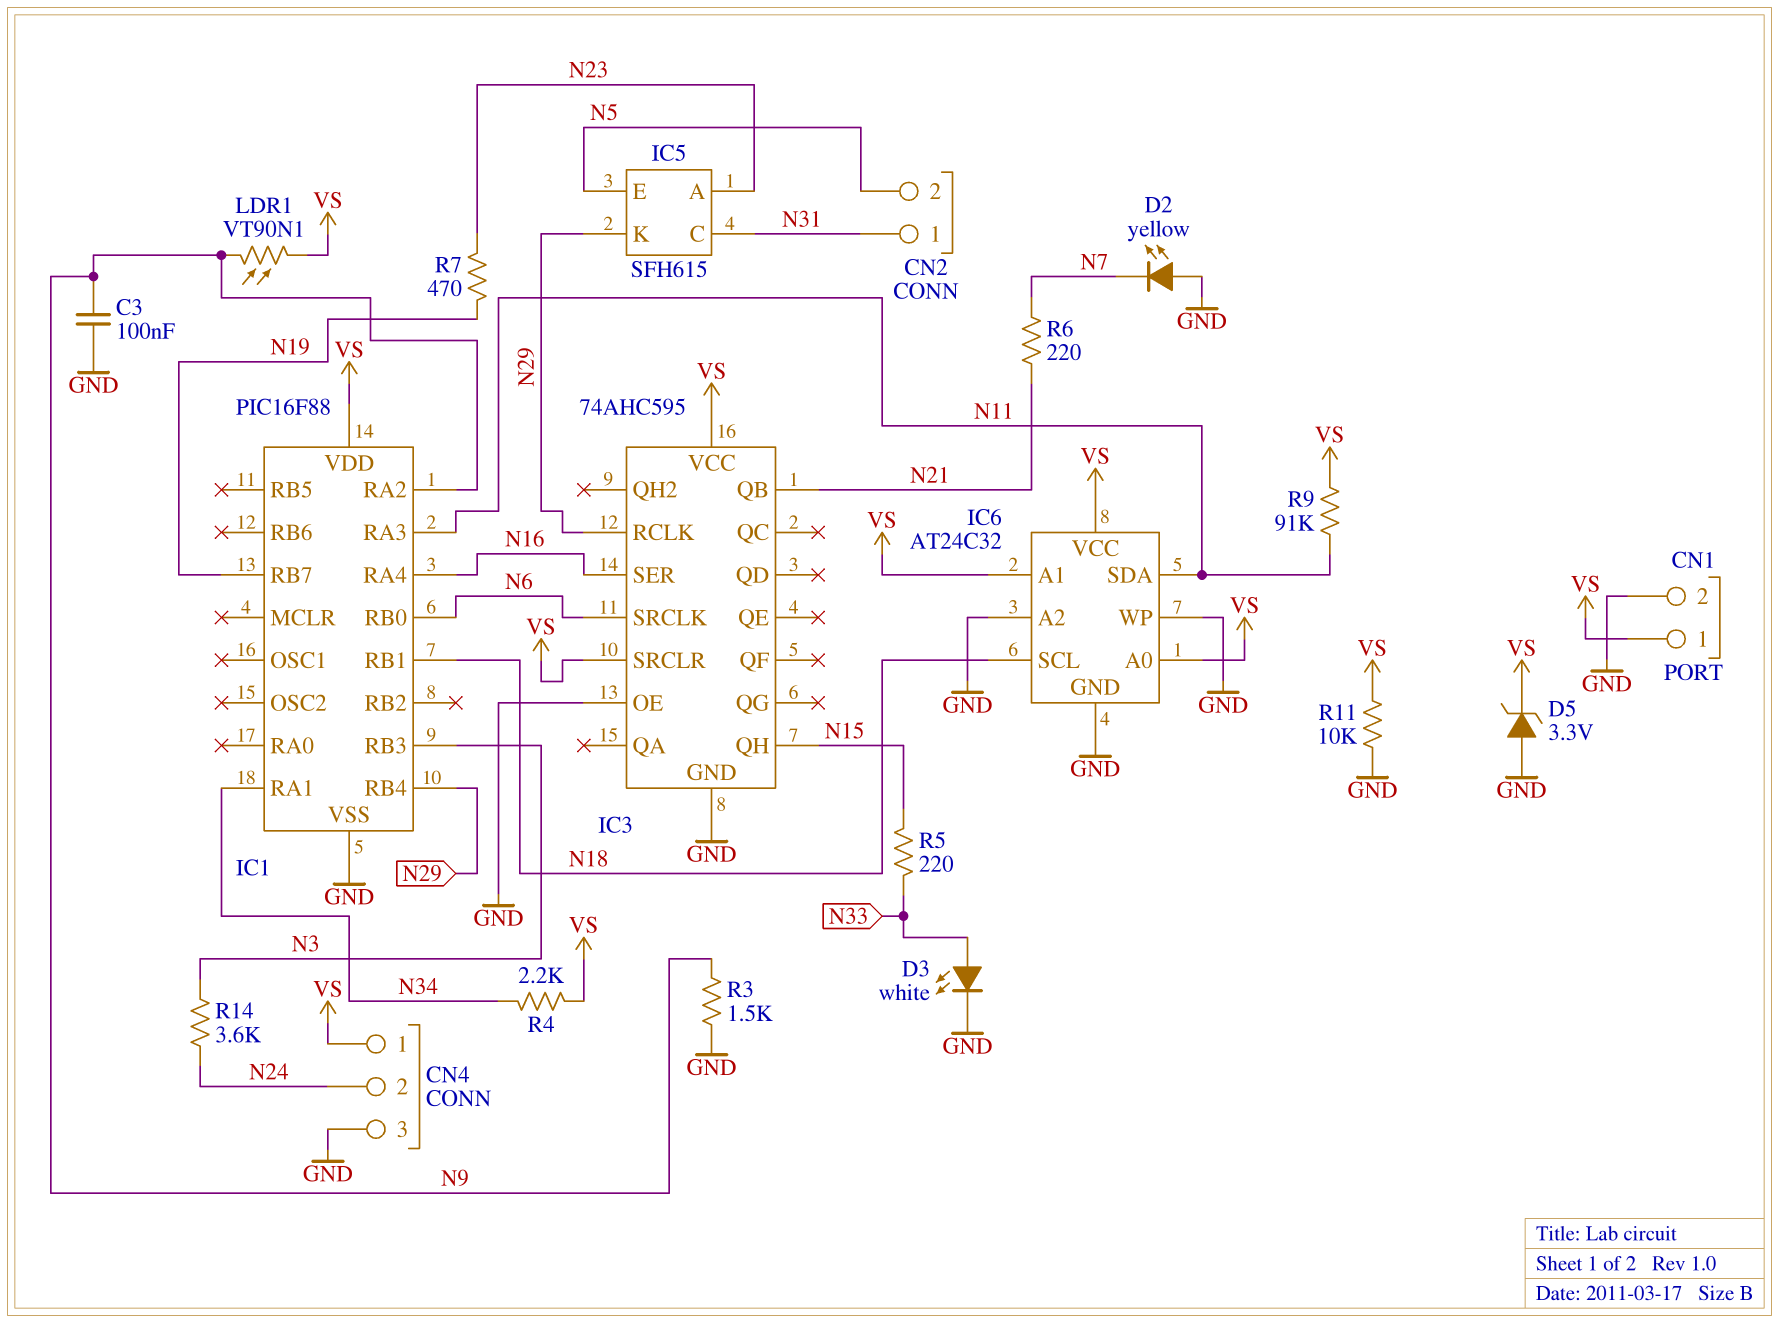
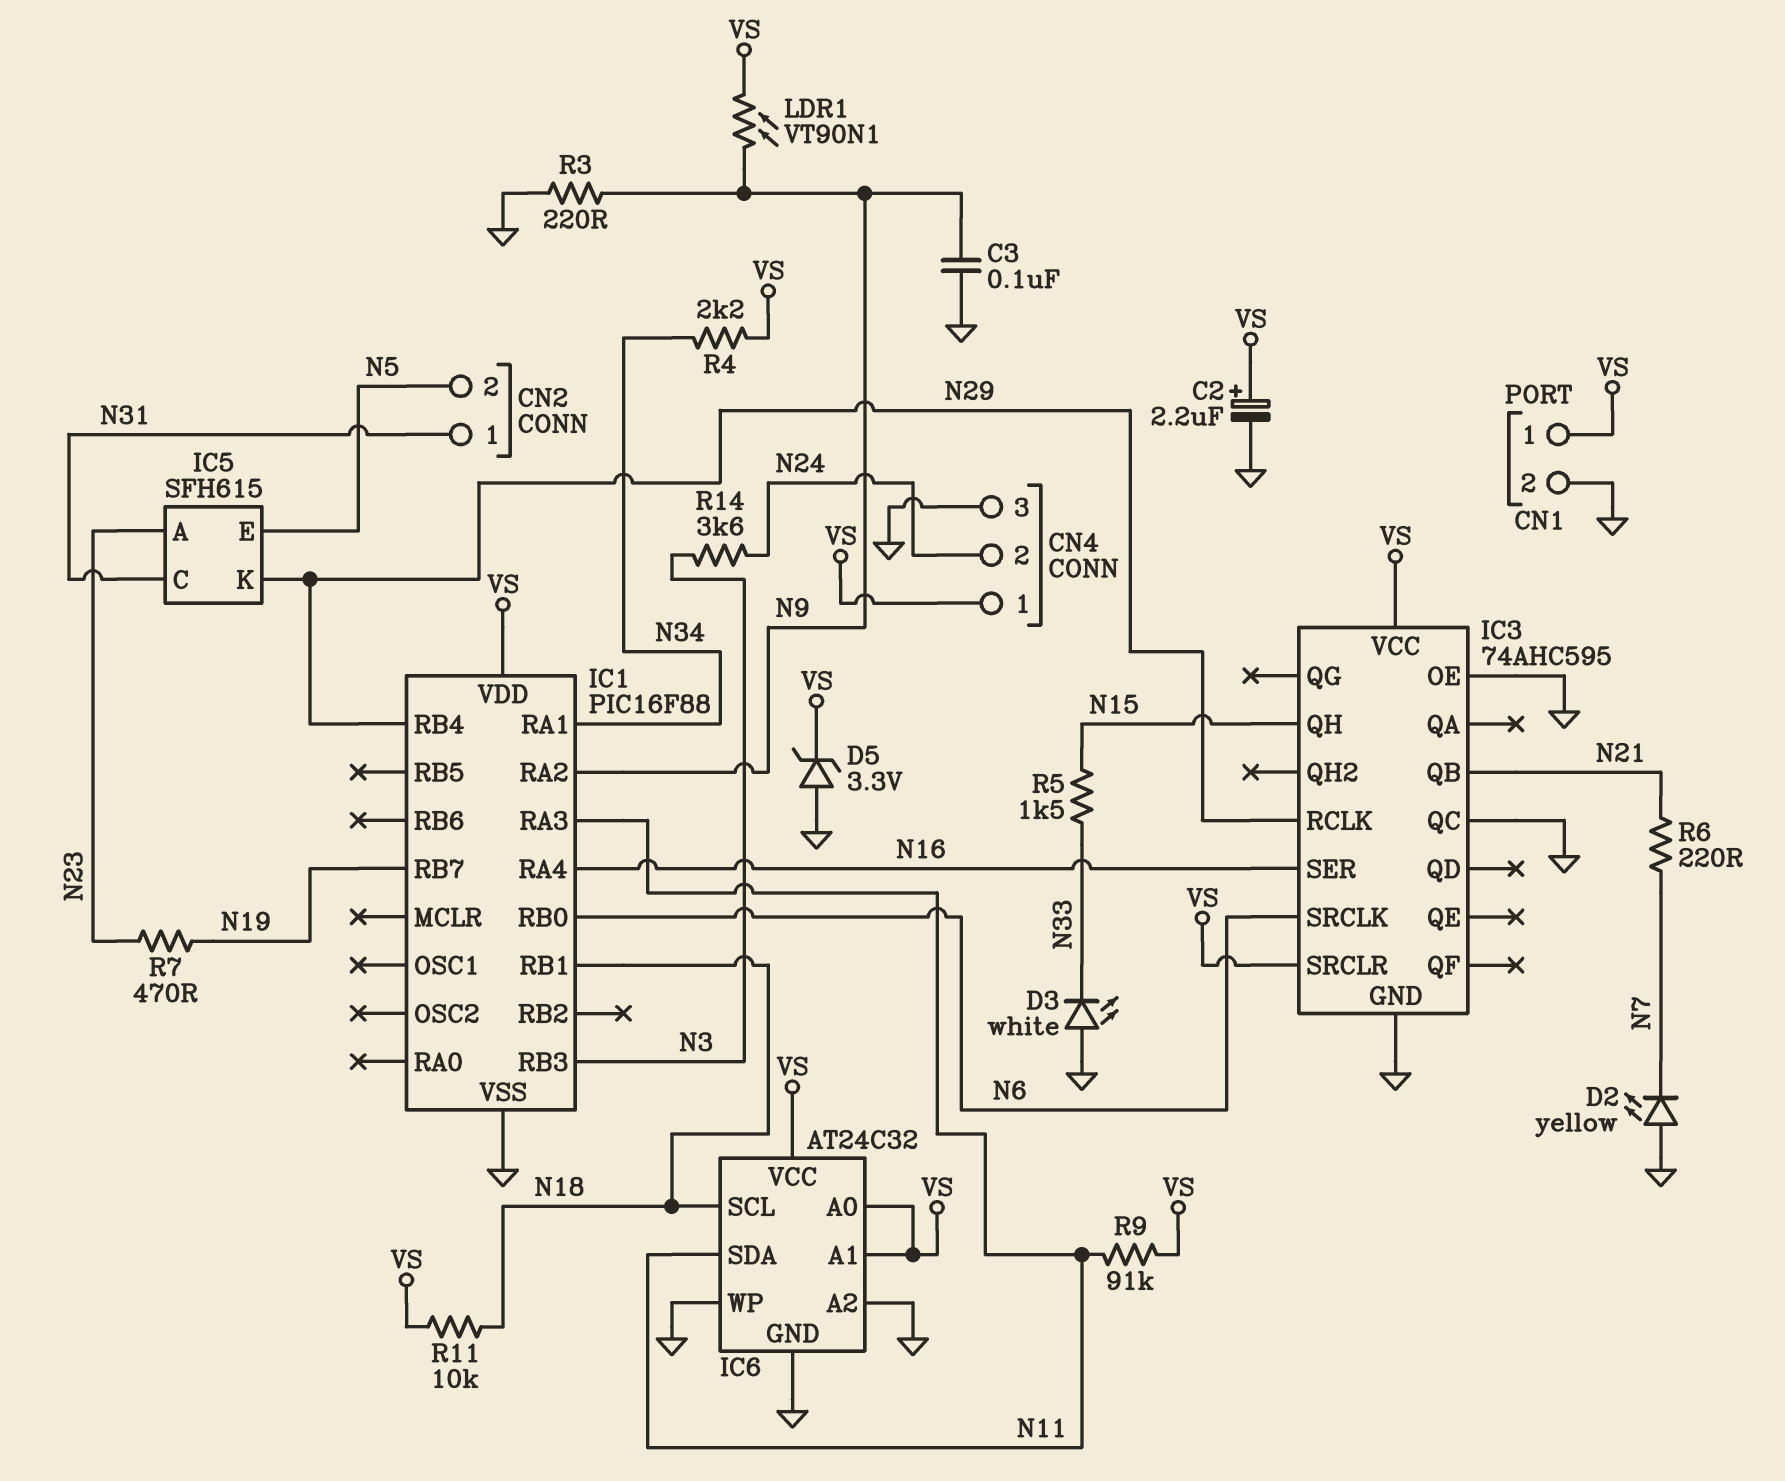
C2: none -> 2.2uF (plus VS, minus GND)
D3: LED white (A N33, K GND) -> LED white (A GND, K N33)
IC3 pin QC: none -> GND
R3: 1.5k (GND, N9) -> 220 (GND, N9)
R5: 220 (N15, N33) -> 1.5k (N15, N33)
R11: 10k (GND, VS) -> 10k (N18, VS)

